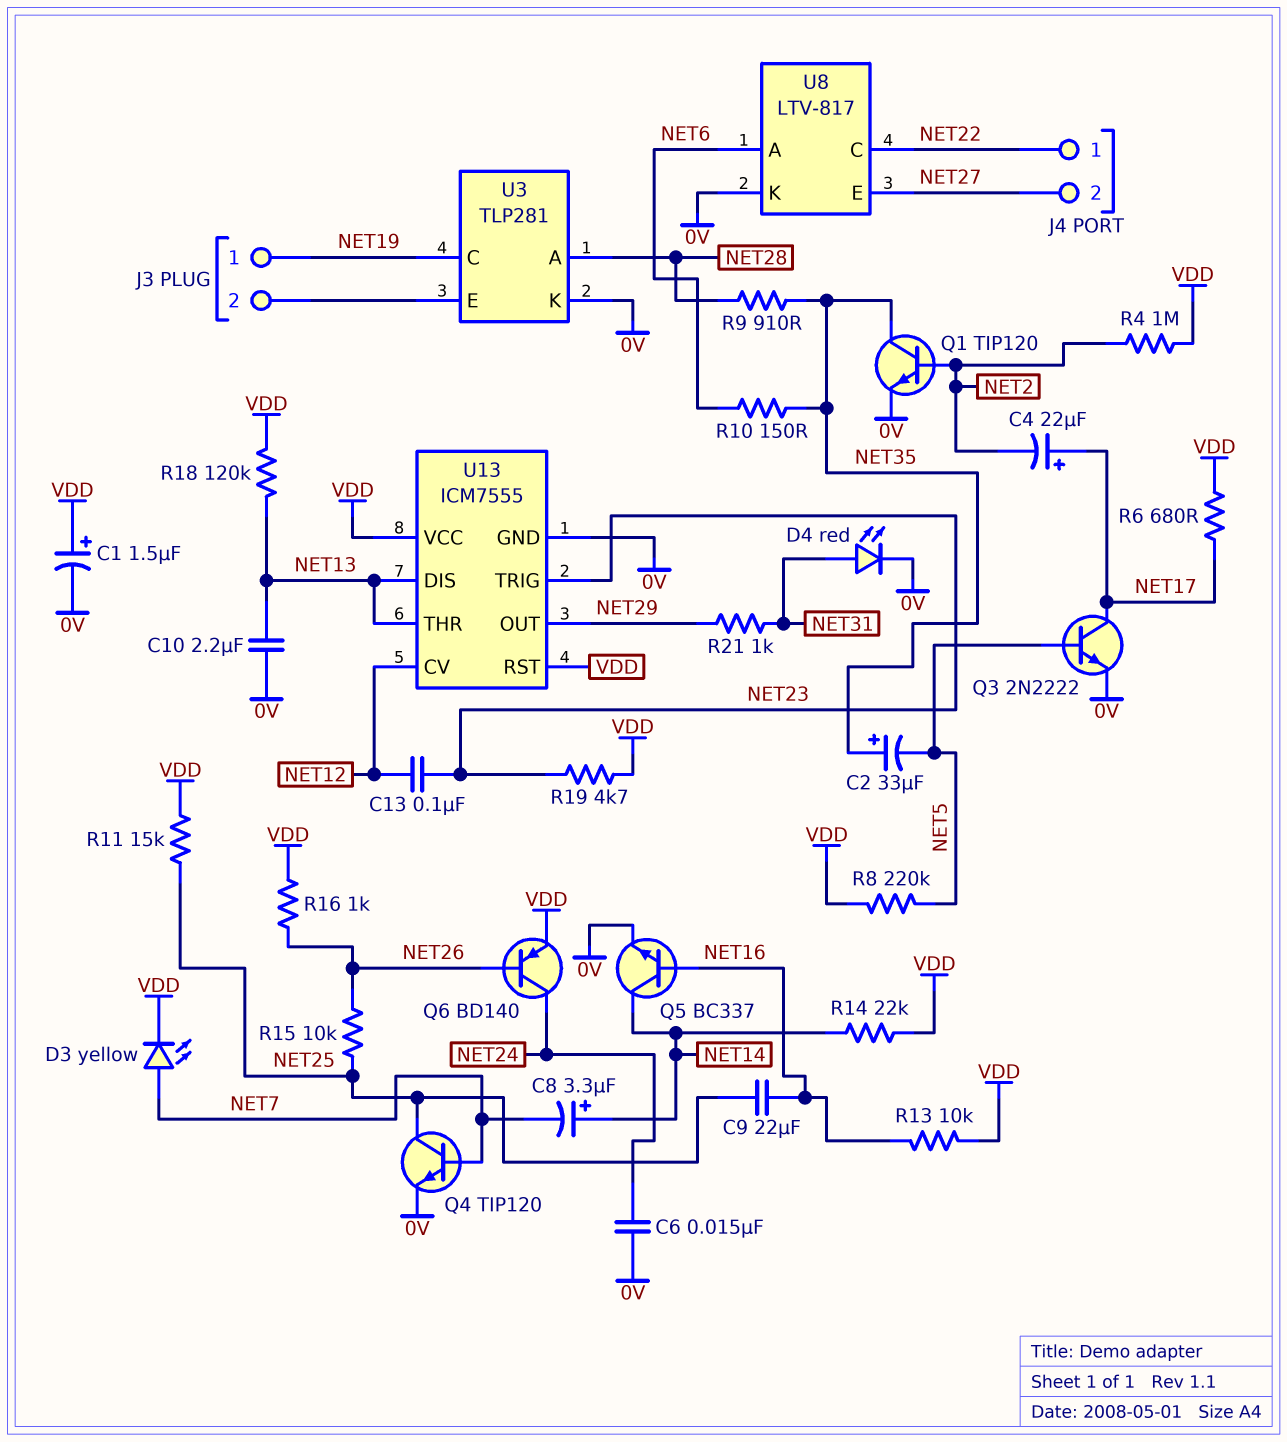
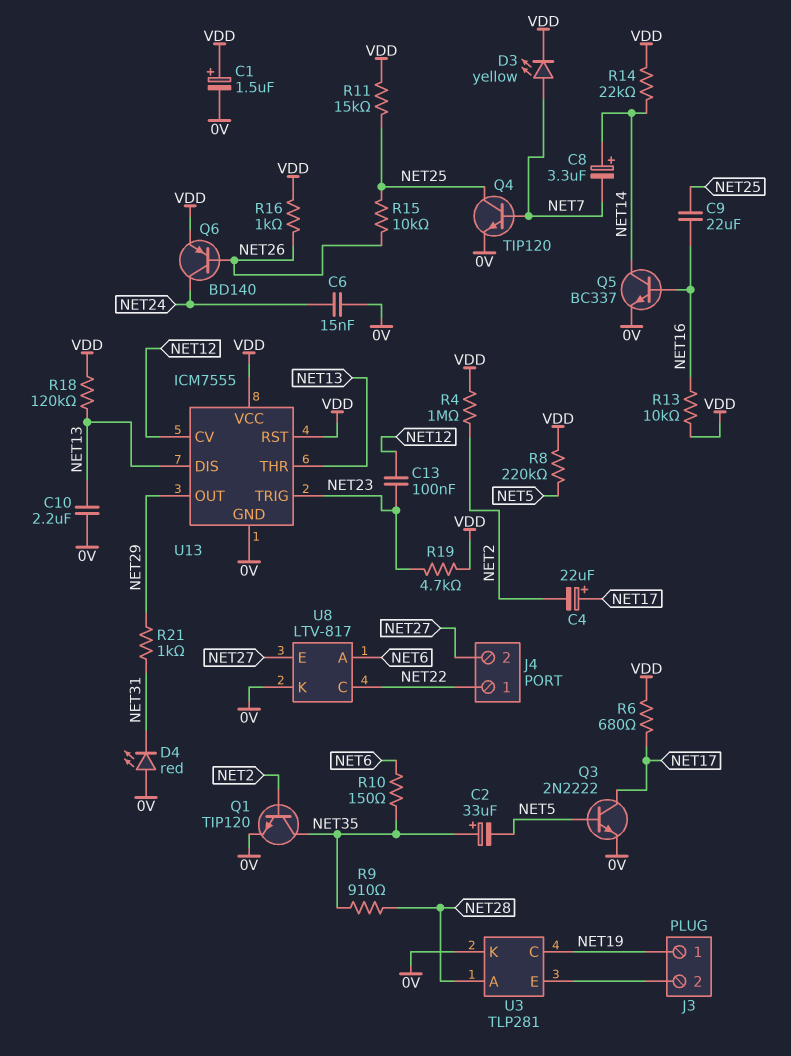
D4: LED red (A NET31, K 0V) -> LED red (A 0V, K NET31)

